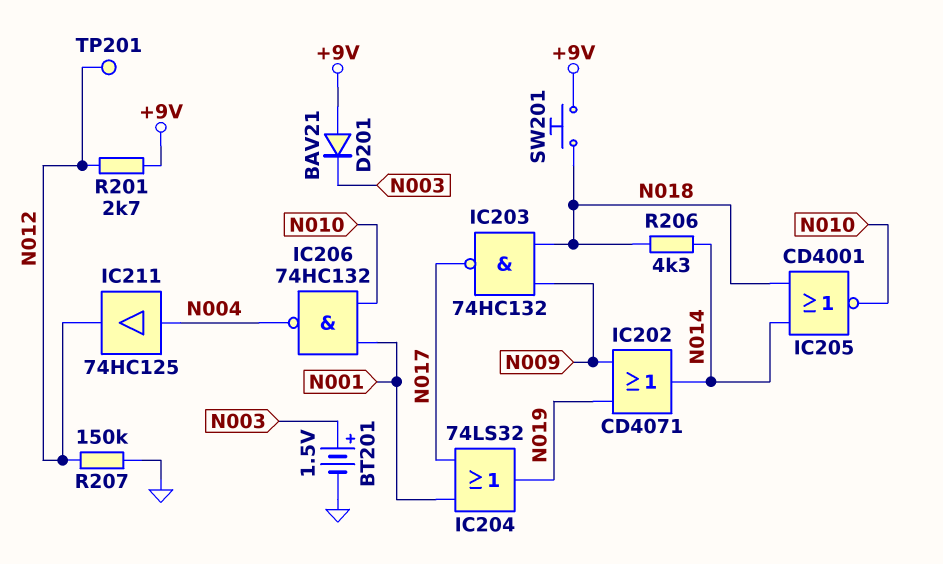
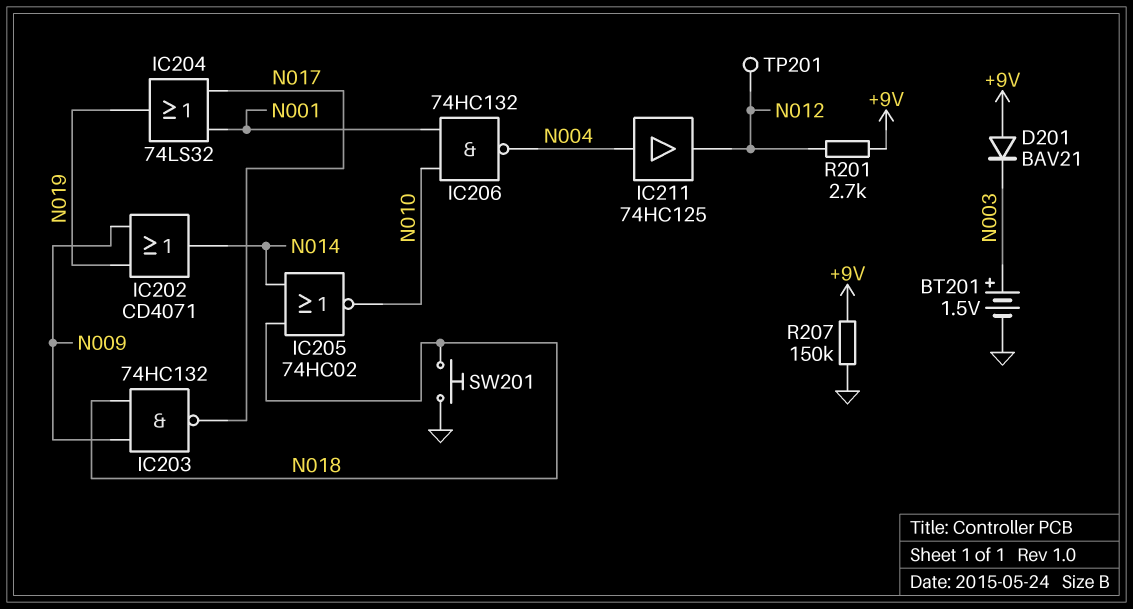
IC205: NOR CD4001 (in N014, in N018, out N010) -> NOR 74HC02 (in N014, in N018, out N010)
R206: 4.3k (N014, N018) -> none
R207: 150k (GND, N012) -> 150k (+9V, GND)
SW201: button (+9V, N018) -> button (GND, N018)

